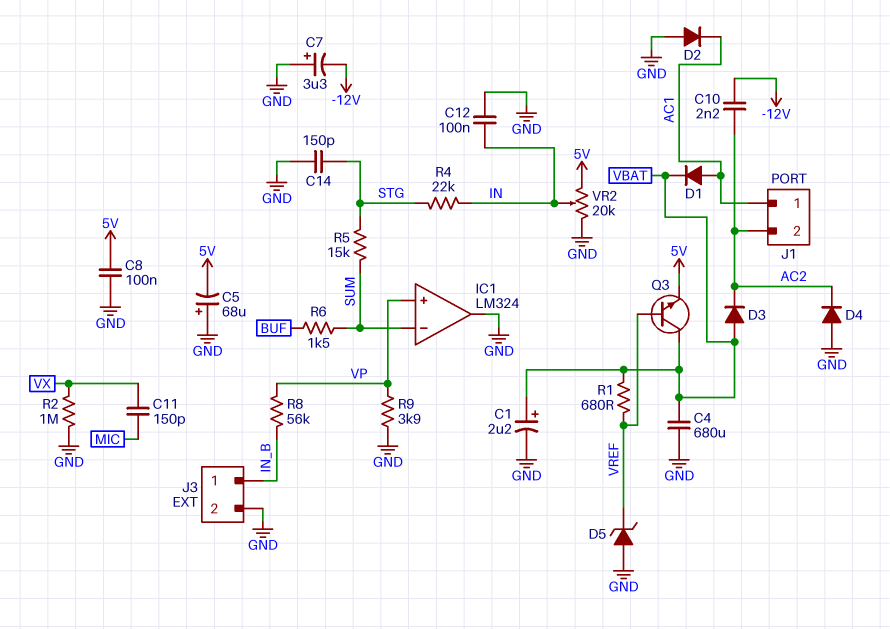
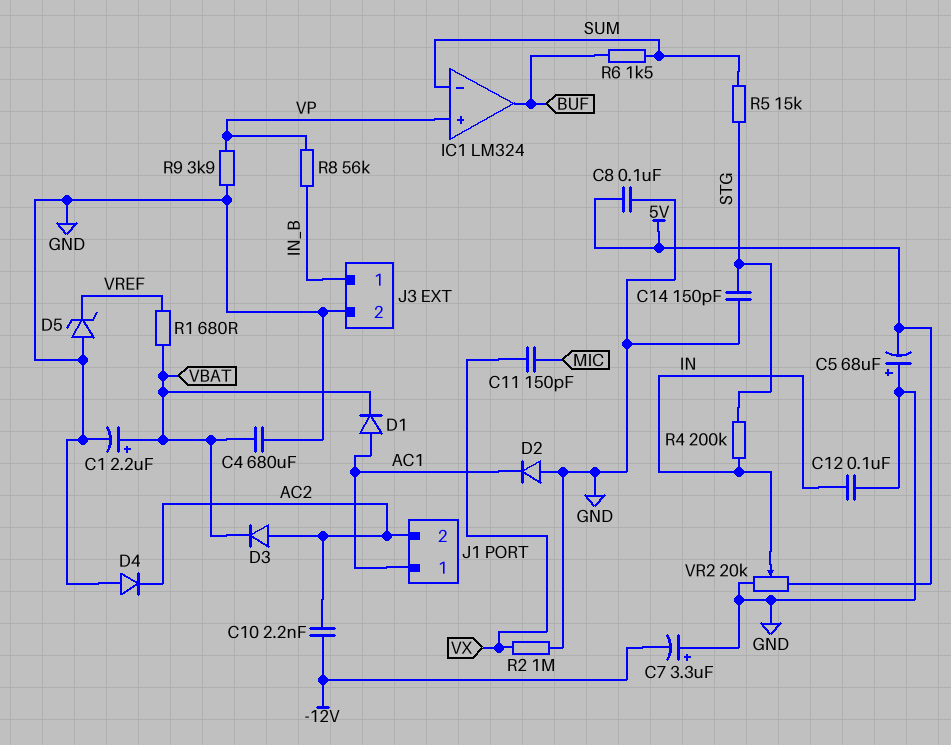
D3: diode (A VBAT, K AC2) -> diode (A AC2, K VBAT)
IC1 pin out: GND -> BUF
Q3: NPN (B VREF, C VBAT, E 5V) -> none
R4: 22k (IN, STG) -> 200k (IN, STG)

